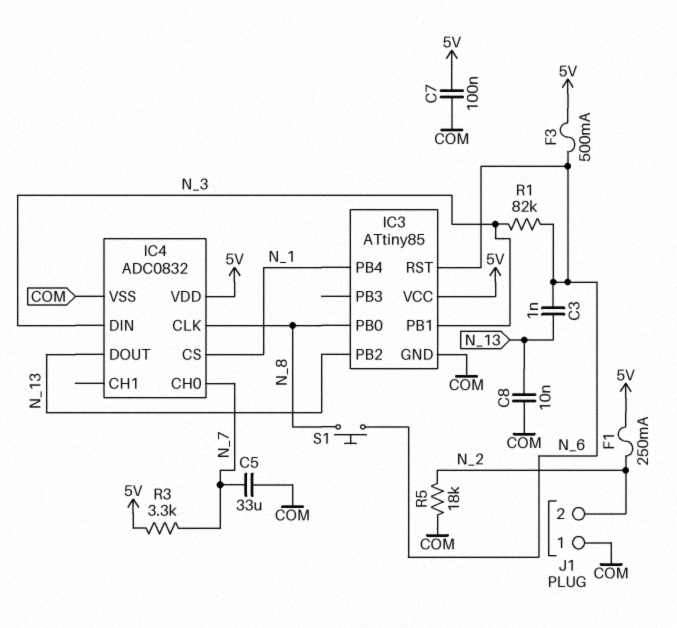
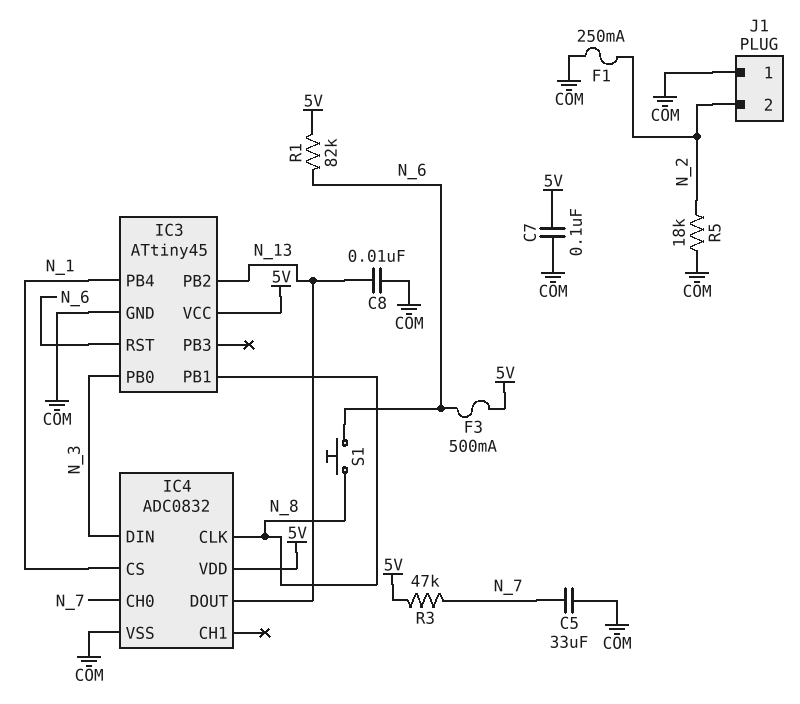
C3: 1nF (N_6, N_13) -> none
F1: 250mA (5V, N_2) -> 250mA (COM, N_2)
IC3: ATtiny85 -> ATtiny45
IC3 pin PB0: N_8 -> N_3
IC3 pin PB1: N_3 -> N_8
R1: 82k (N_3, N_6) -> 82k (5V, N_6)
R3: 3.3k (5V, N_7) -> 47k (5V, N_7)

